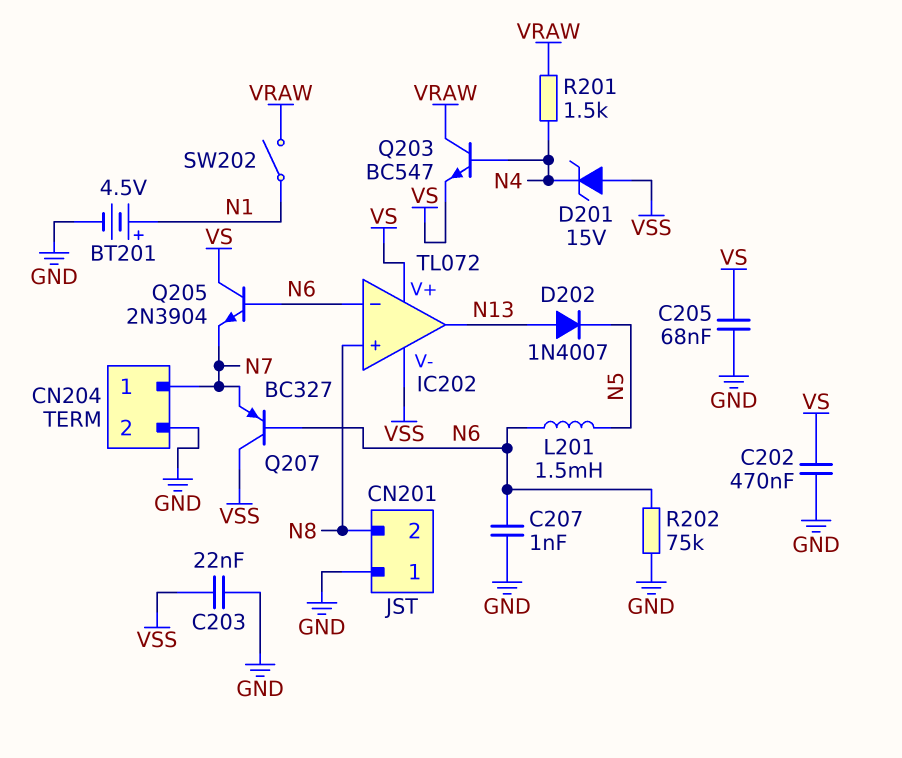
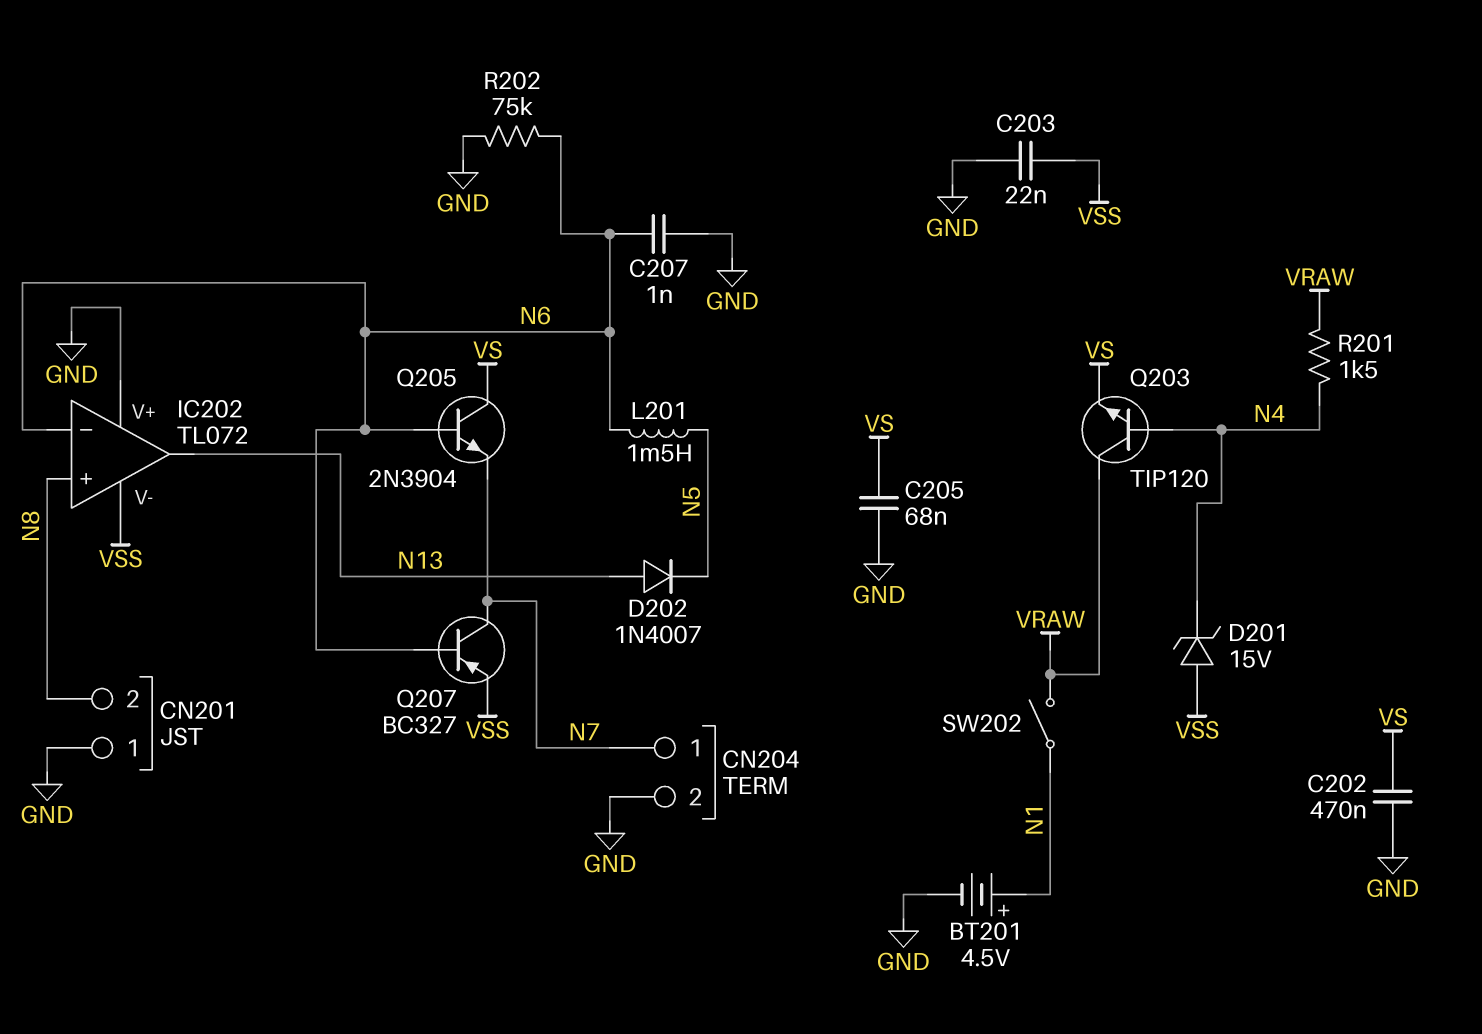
IC202 pin V+: VS -> GND
Q203: NPN BC547 (B N4, C VRAW, E VS) -> NPN TIP120 (B N4, C VRAW, E VS)
Q207: PNP BC327 (B N6, C VSS, E N7) -> PNP BC327 (B N6, C N7, E VSS)

